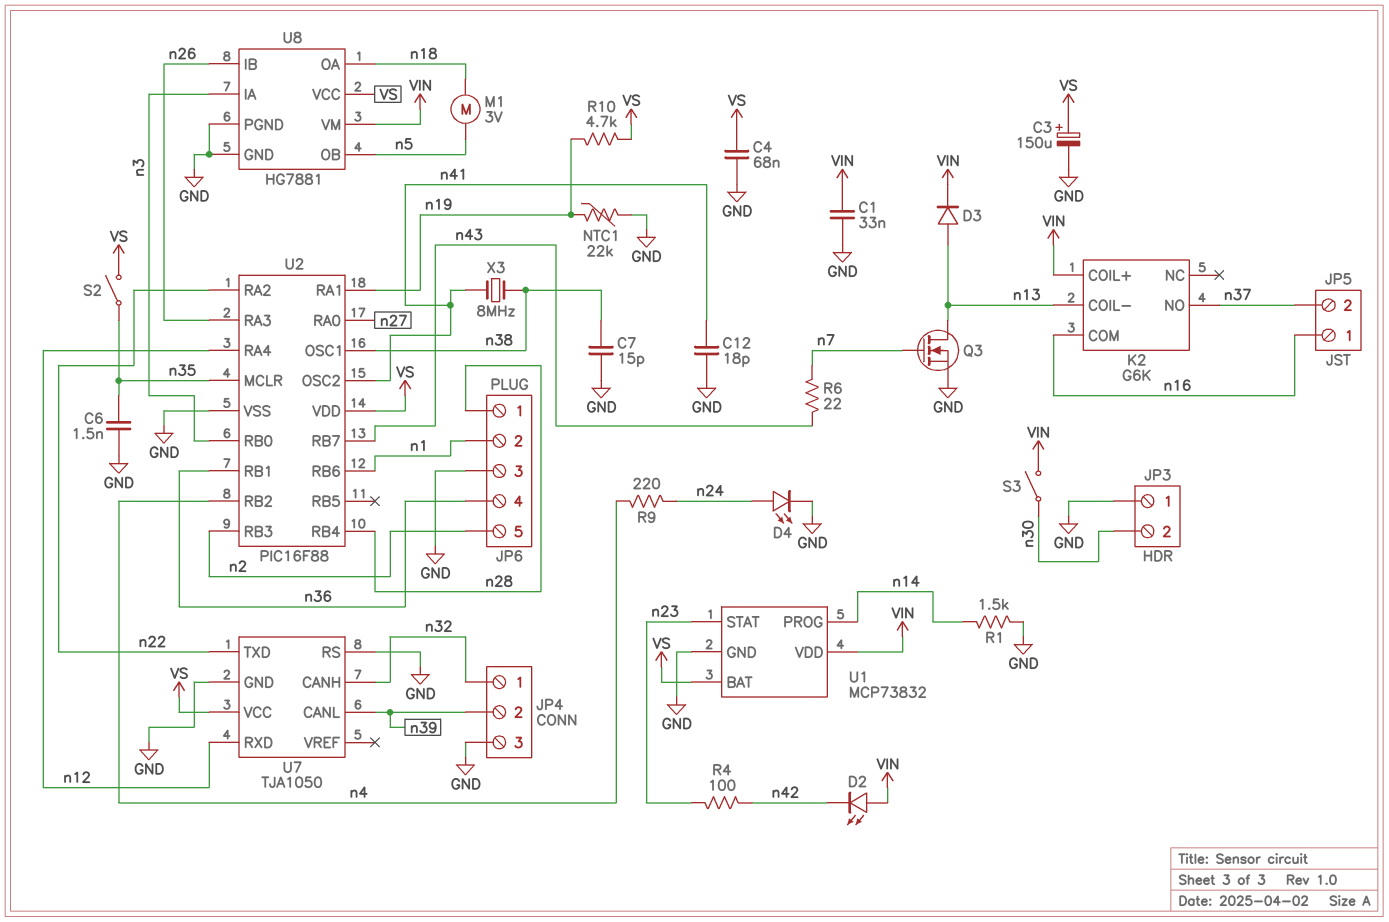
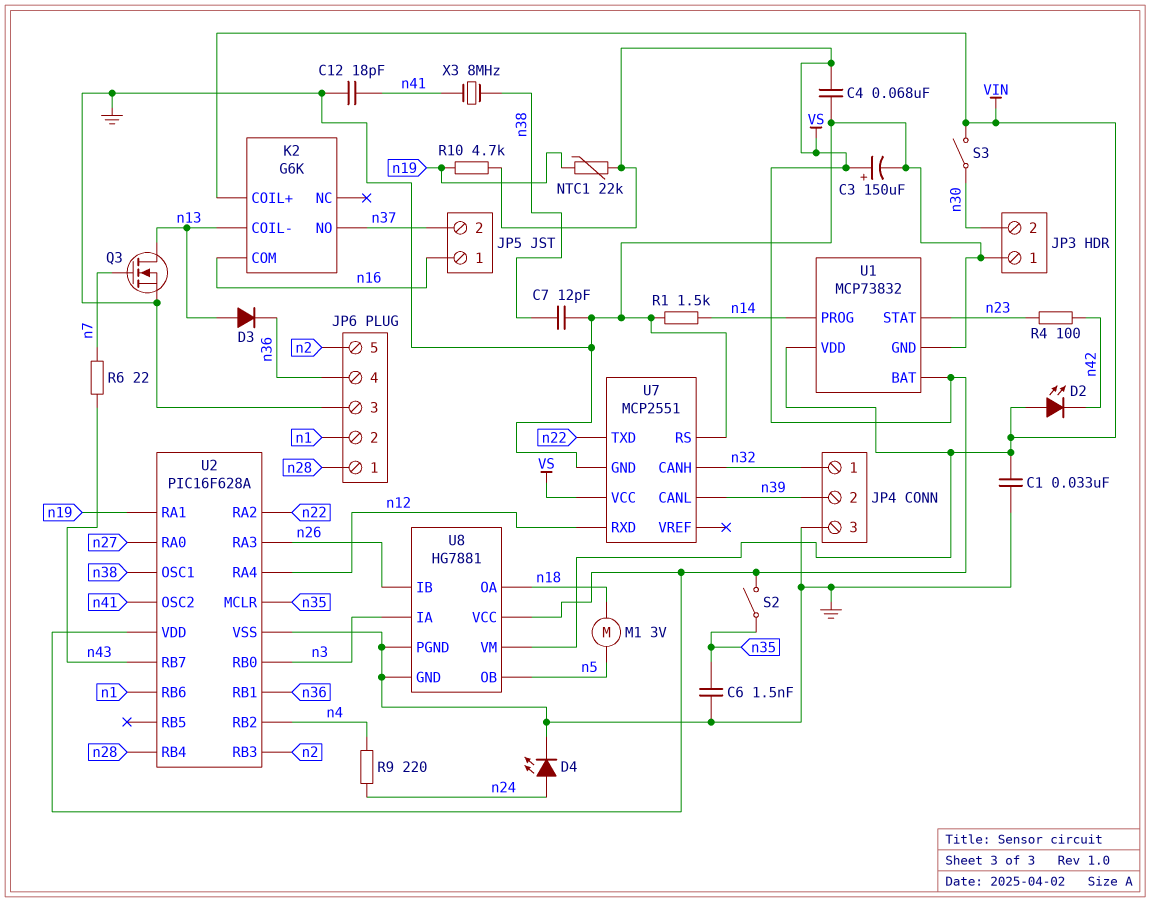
C7: 15pF (GND, n38) -> 12pF (GND, n38)
D3: diode (A n13, K VIN) -> diode (A n13, K n36)
NTC1: 22k (GND, n19) -> 22k (VS, n19)
U2: PIC16F88 -> PIC16F628A
U7: TJA1050 -> MCP2551

